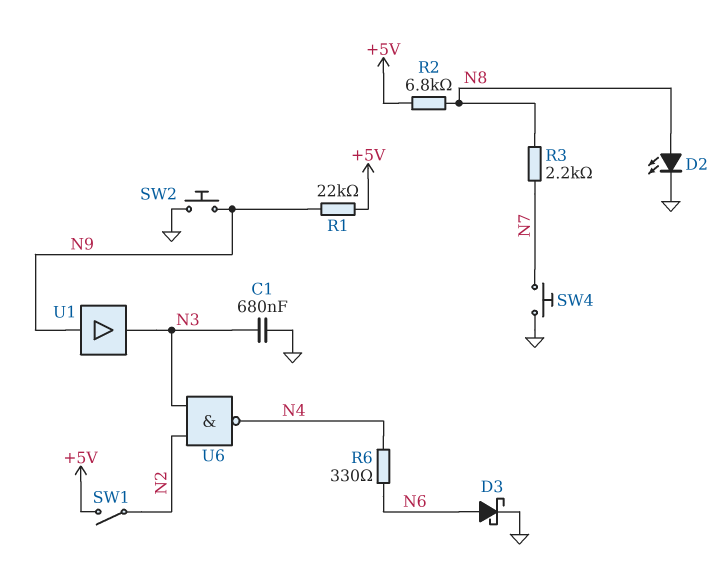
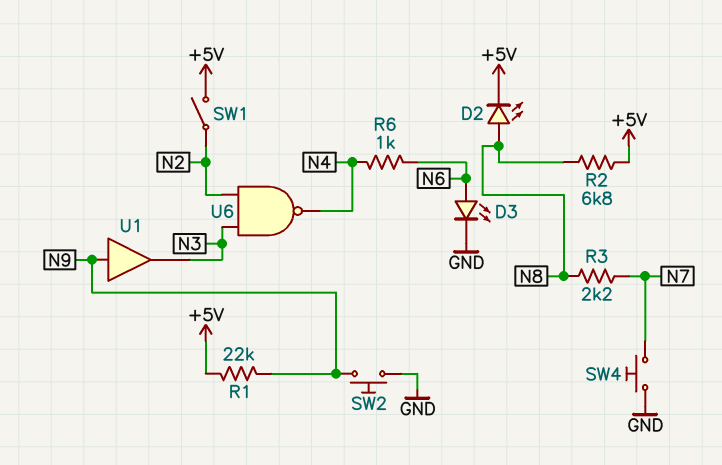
C1: 680nF (GND, N3) -> none
D2: LED (A N8, K GND) -> LED (A N8, K +5V)
D3: schottky (A N6, K GND) -> LED (A N6, K GND)
R6: 330 (N4, N6) -> 1k (N4, N6)

